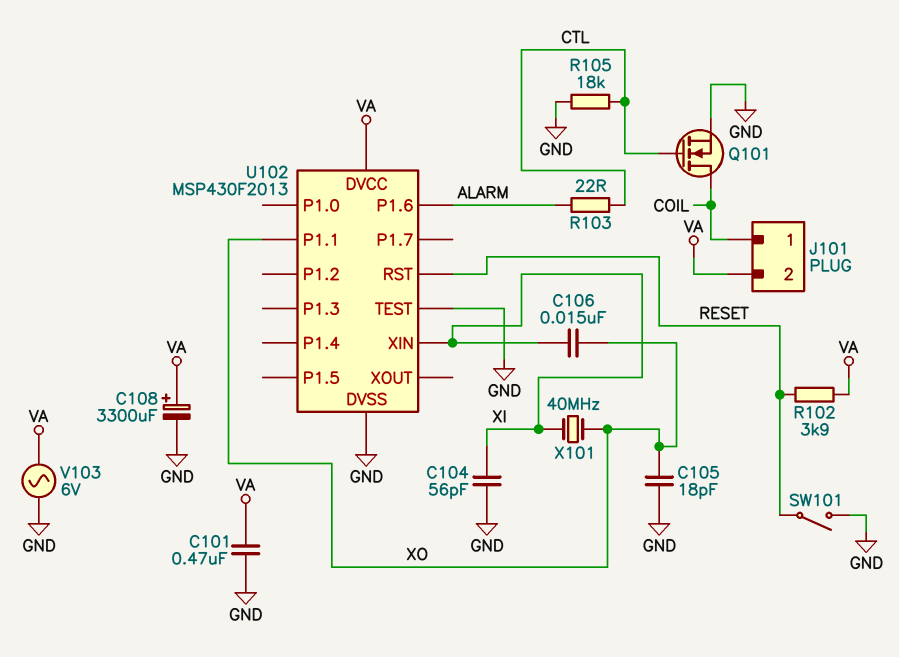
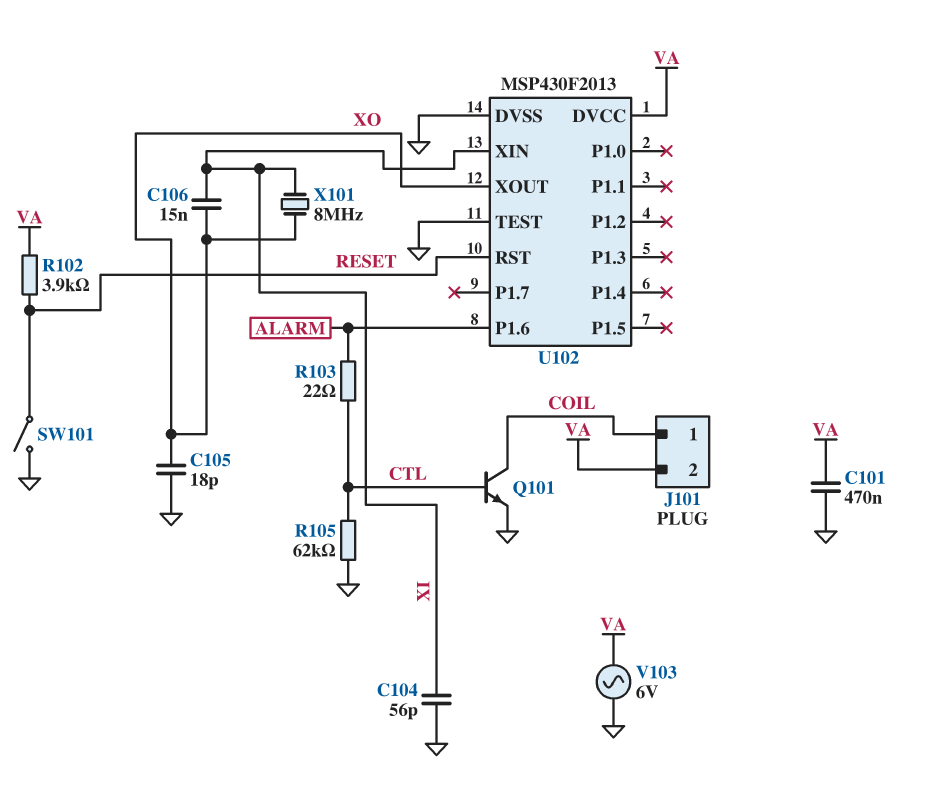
C108: 3300uF (plus VA, minus GND) -> none
Q101: NMOS (G CTL, D COIL, S GND) -> NPN (B CTL, C COIL, E GND)
R105: 18k (CTL, GND) -> 62k (CTL, GND)
U102 pin P1.1: XO -> none
U102 pin XOUT: none -> XO
X101: 40MHz (XI, XO) -> 8MHz (XI, XO)

